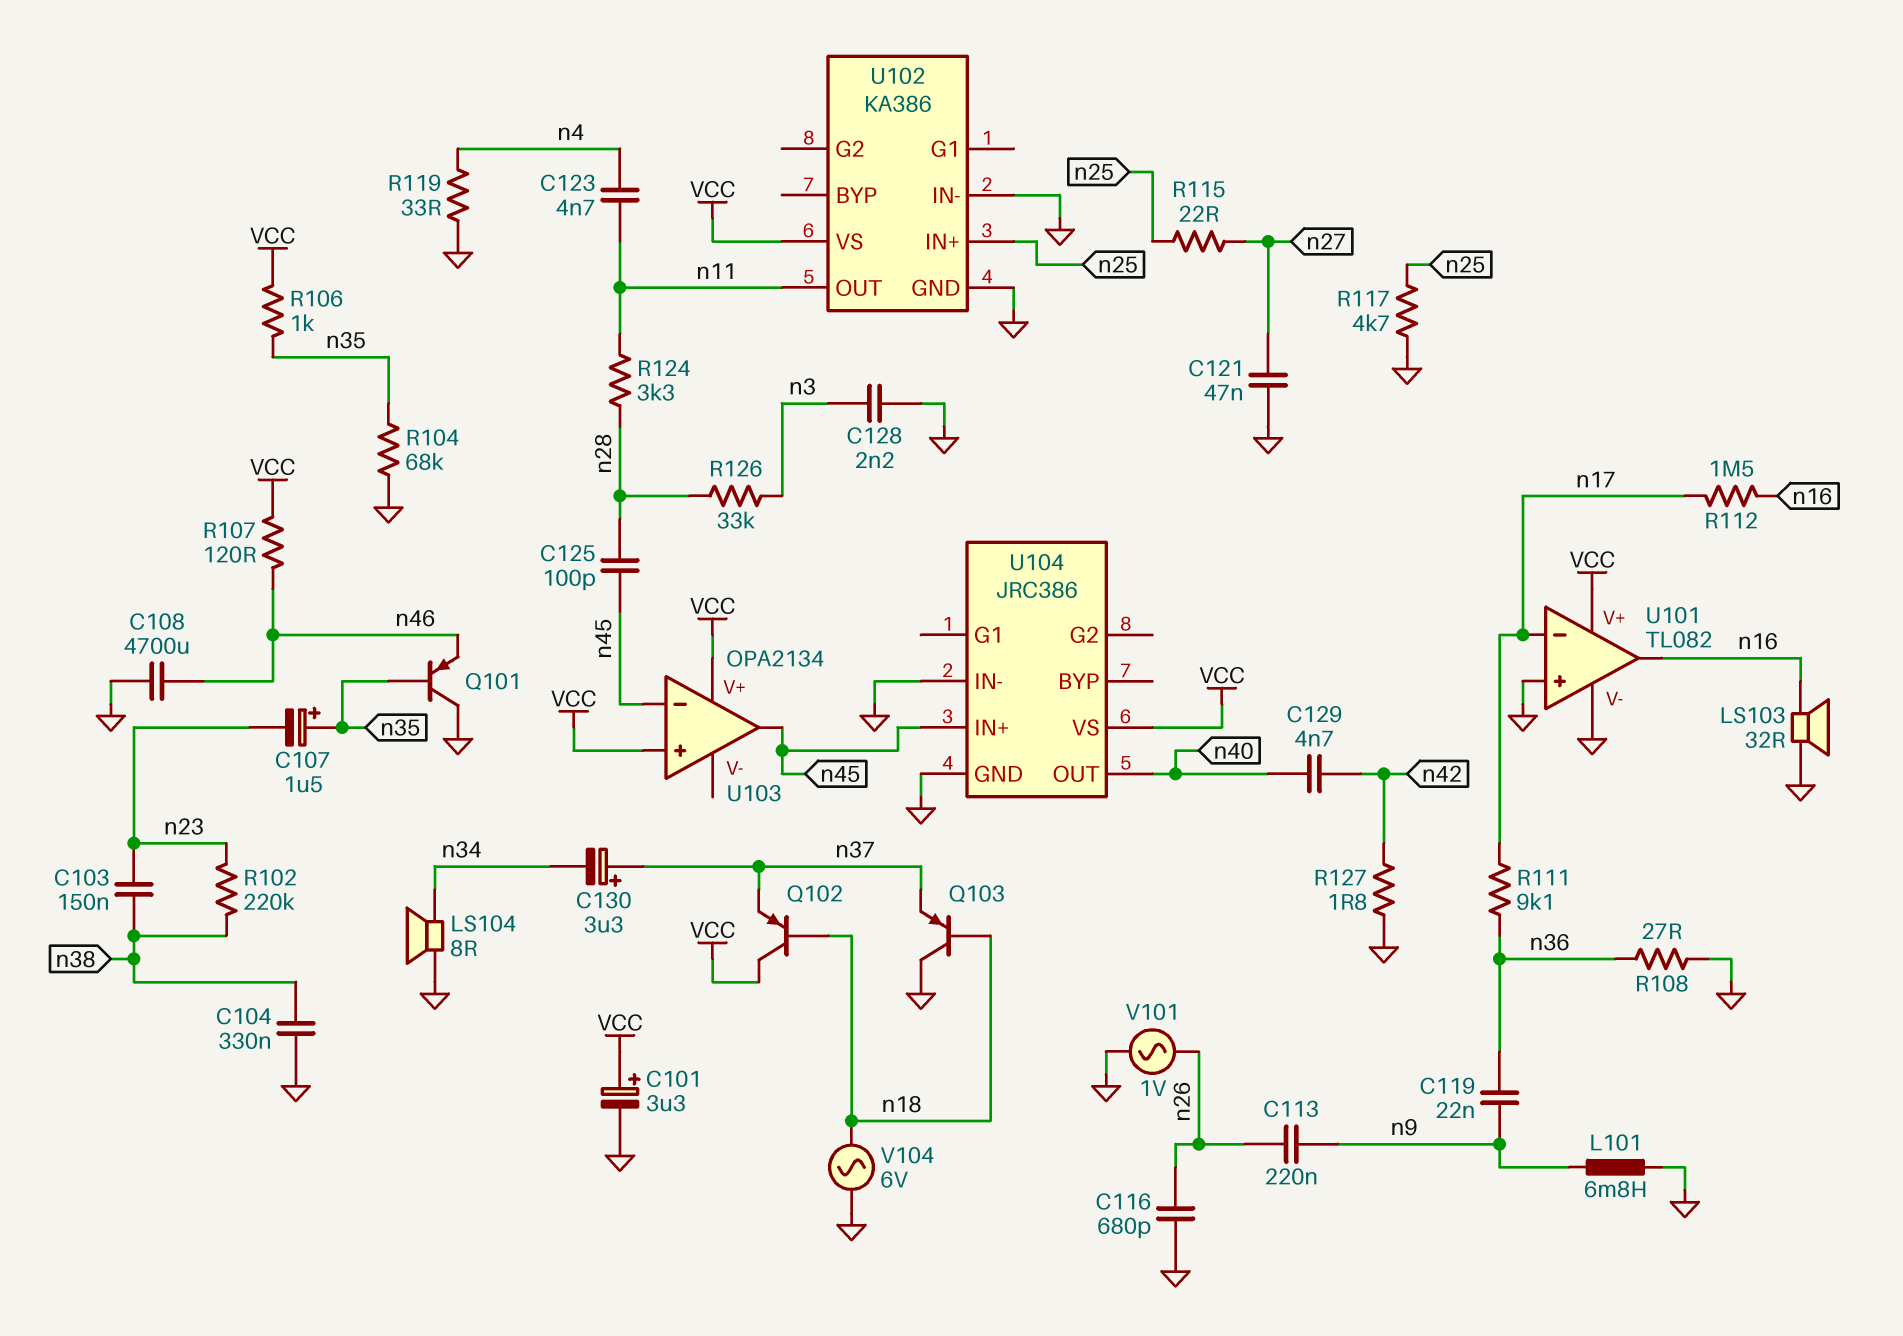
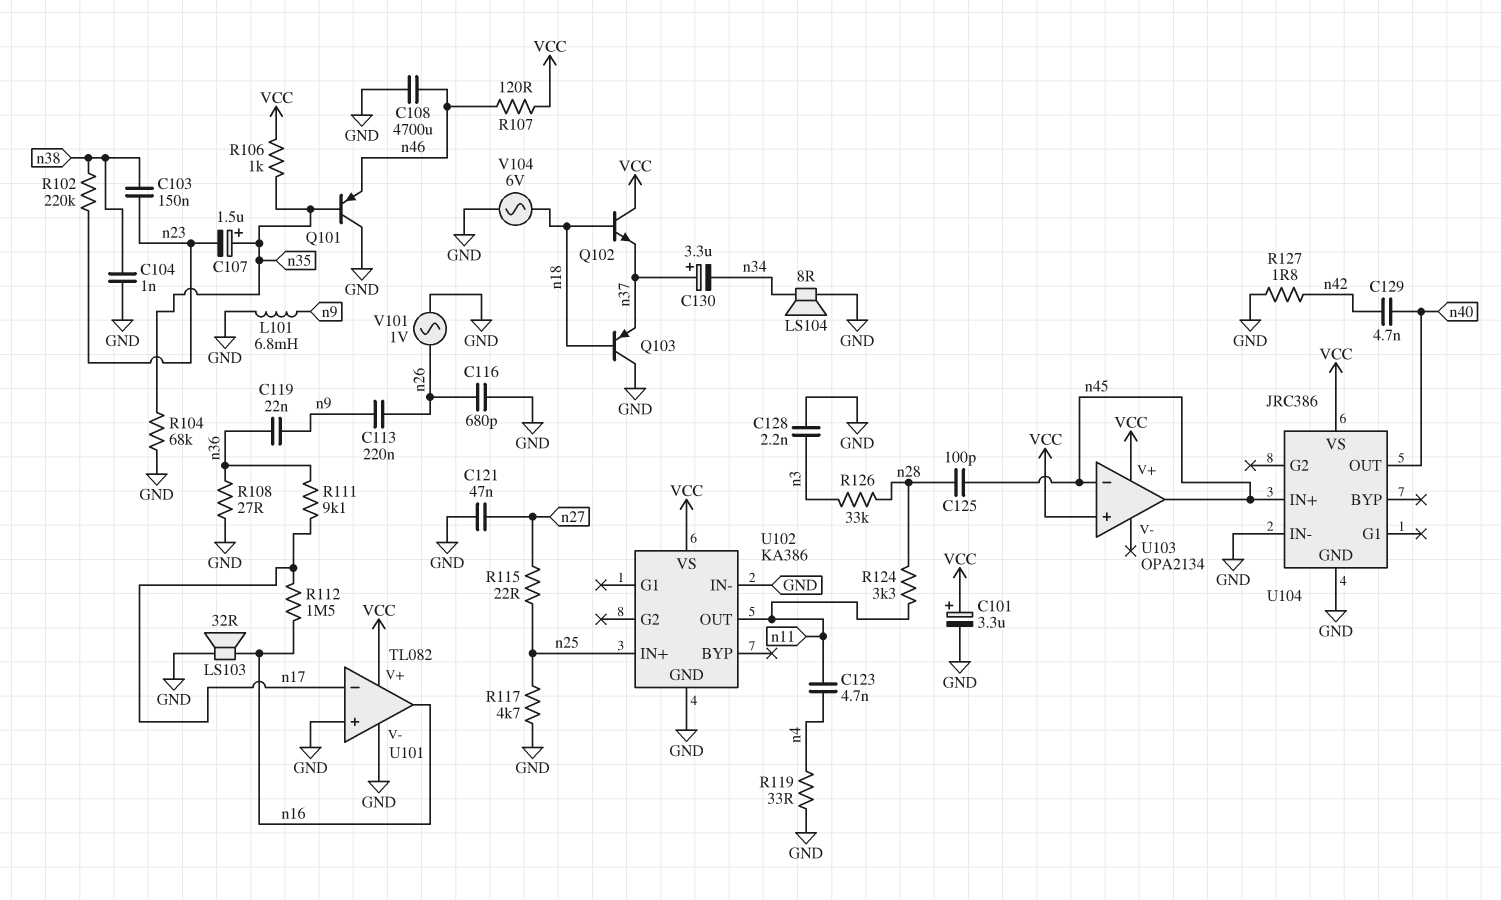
C104: 330nF (GND, n38) -> 1nF (GND, n38)
Q102: PNP (B n18, C VCC, E n37) -> NPN (B n18, C VCC, E n37)

